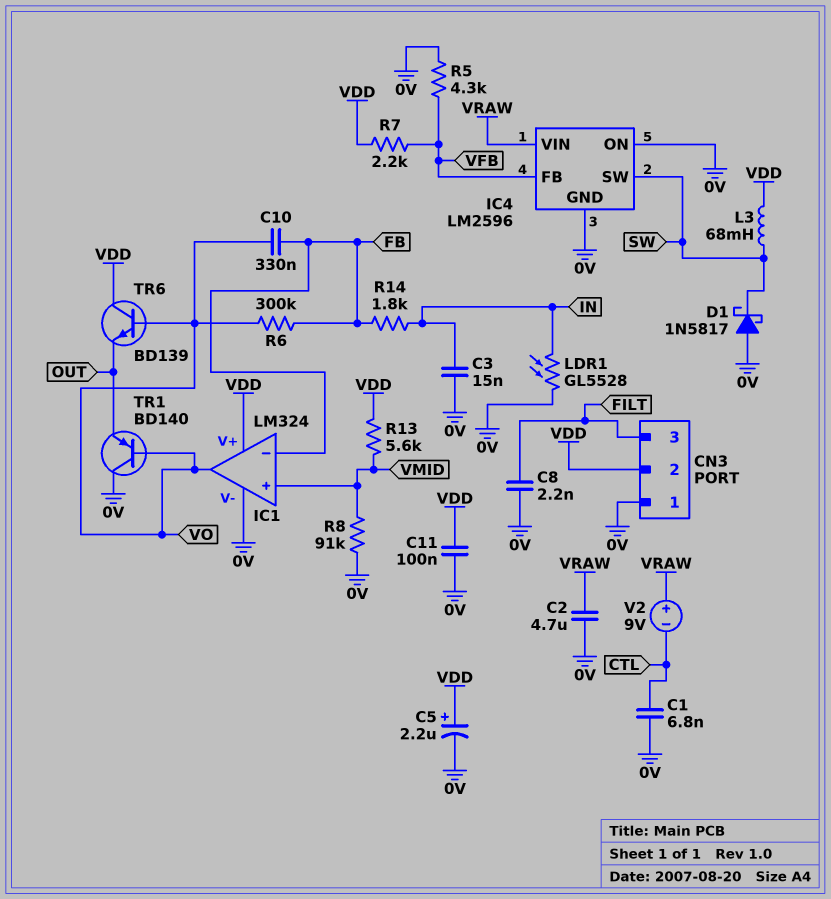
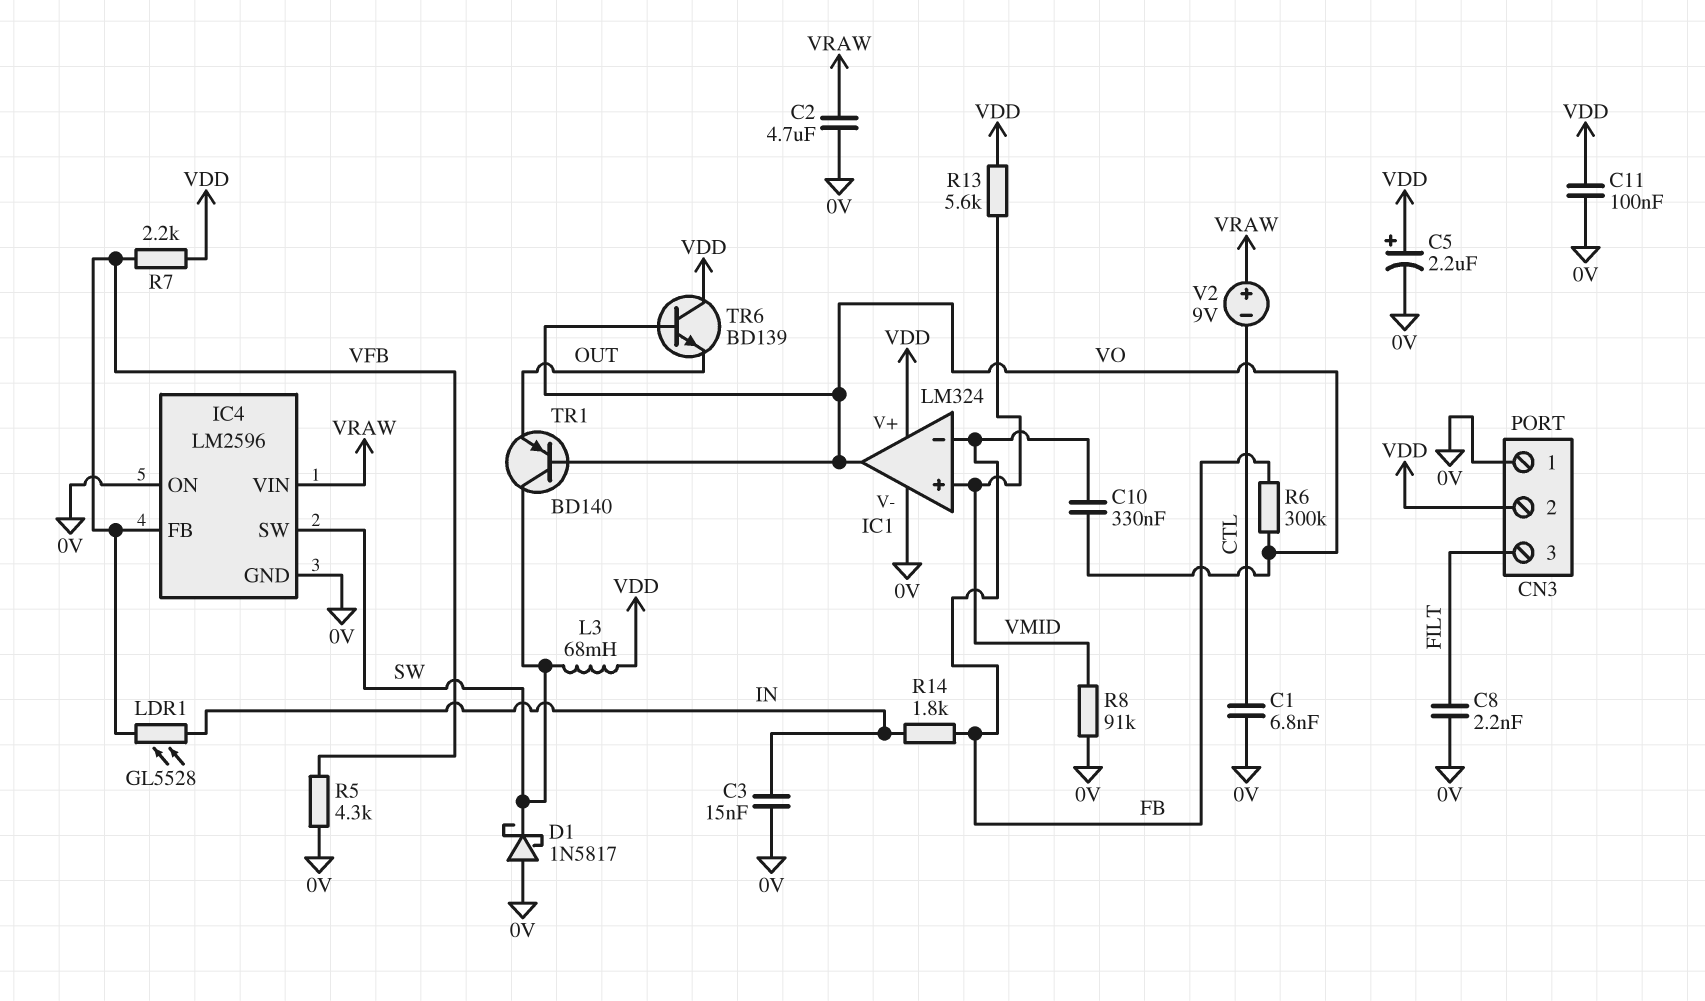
LDR1: GL5528 (0V, IN) -> GL5528 (IN, VFB)
TR1: PNP BD140 (B VO, C 0V, E OUT) -> PNP BD140 (B VO, C SW, E OUT)

